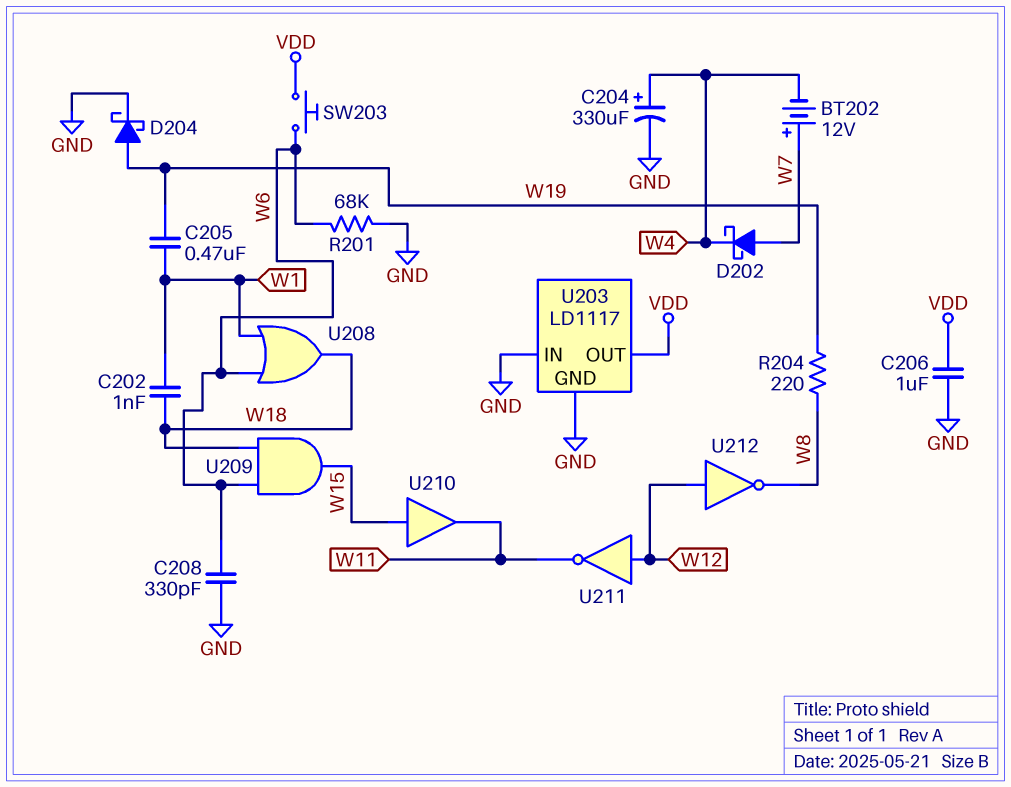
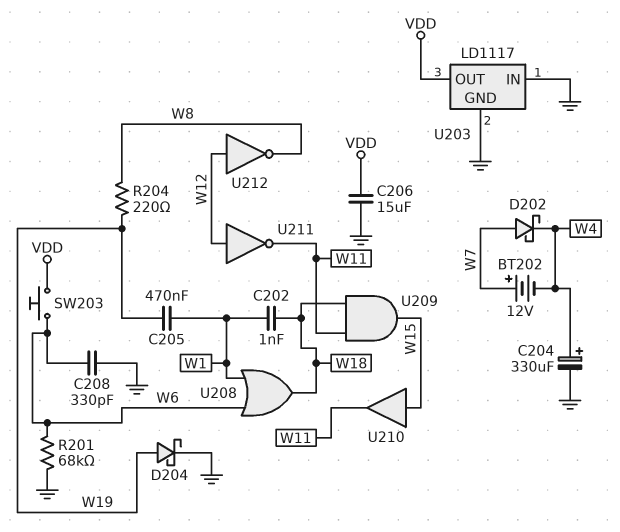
C206: 1uF (GND, VDD) -> 15uF (GND, VDD)
U209: AND (in W6, in W18, out W15) -> AND (in W11, in W18, out W15)

